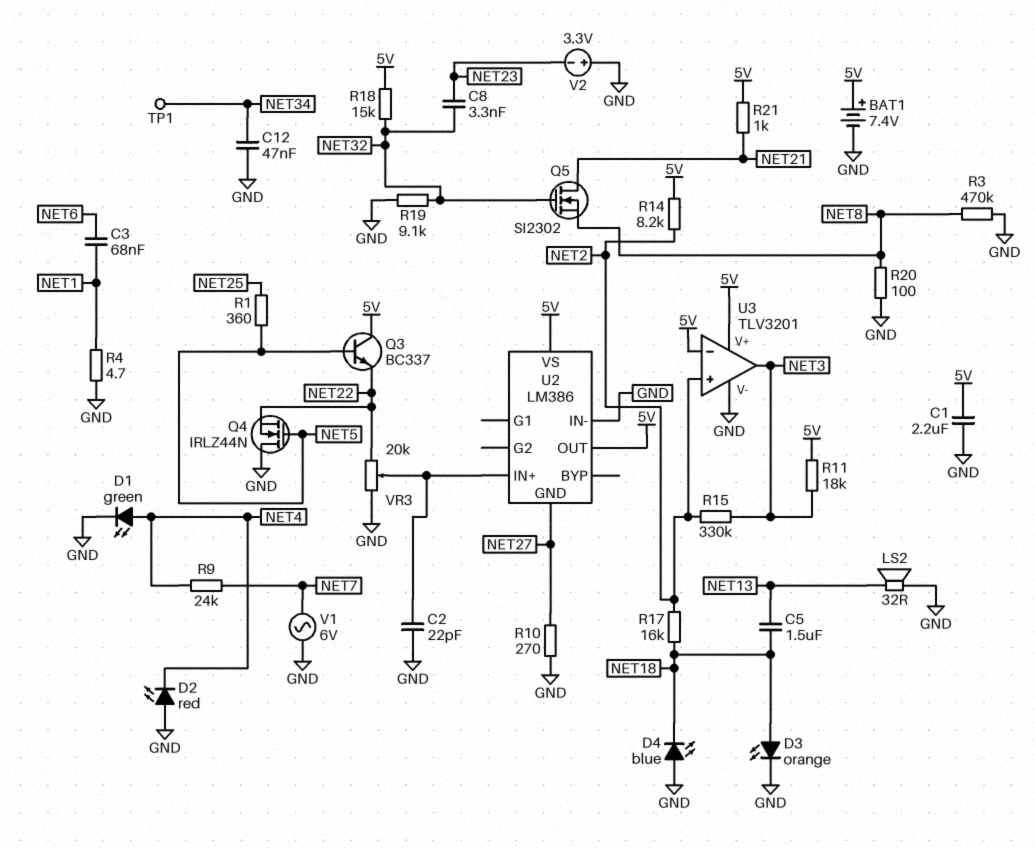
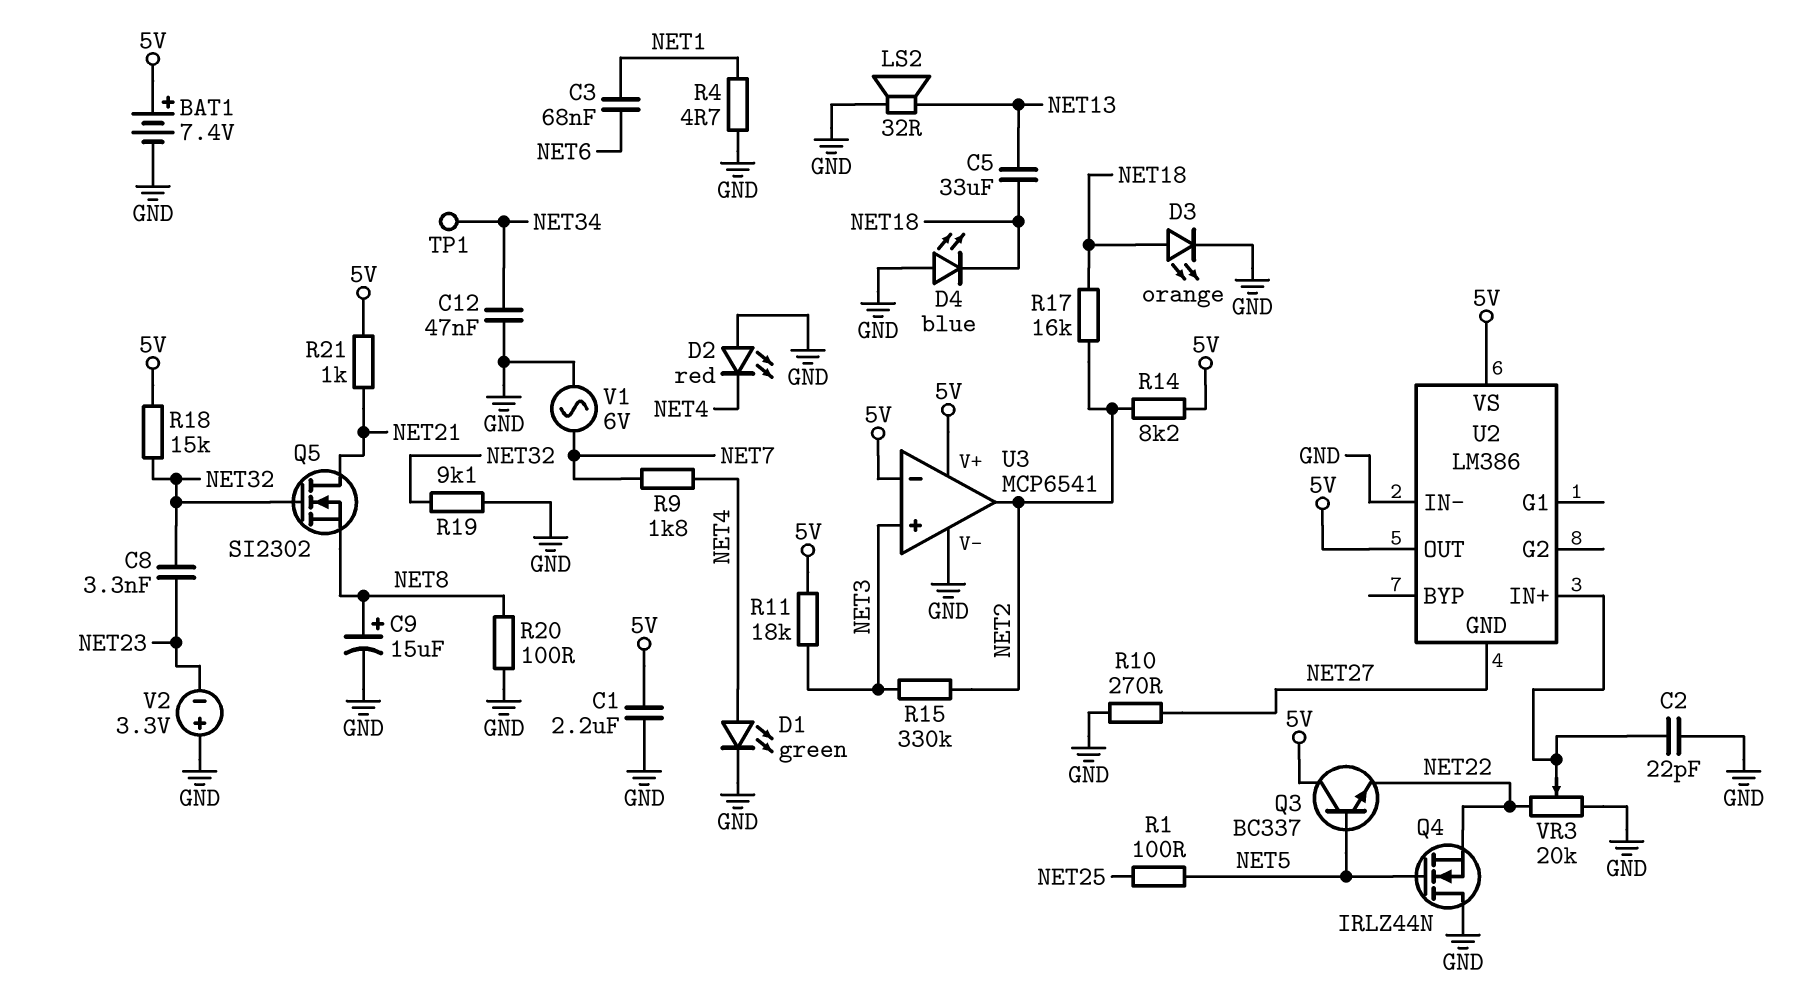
C5: 1.5uF (NET13, NET18) -> 33uF (NET13, NET18)
C9: none -> 15uF (plus NET8, minus GND)
R1: 360 (NET5, NET25) -> 100 (NET5, NET25)
R3: 470k (GND, NET8) -> none
R9: 24k (NET4, NET7) -> 1.8k (NET4, NET7)
U3: TLV3201 -> MCP6541
U3 pin in+: NET2 -> NET3
U3 pin out: NET3 -> NET2

